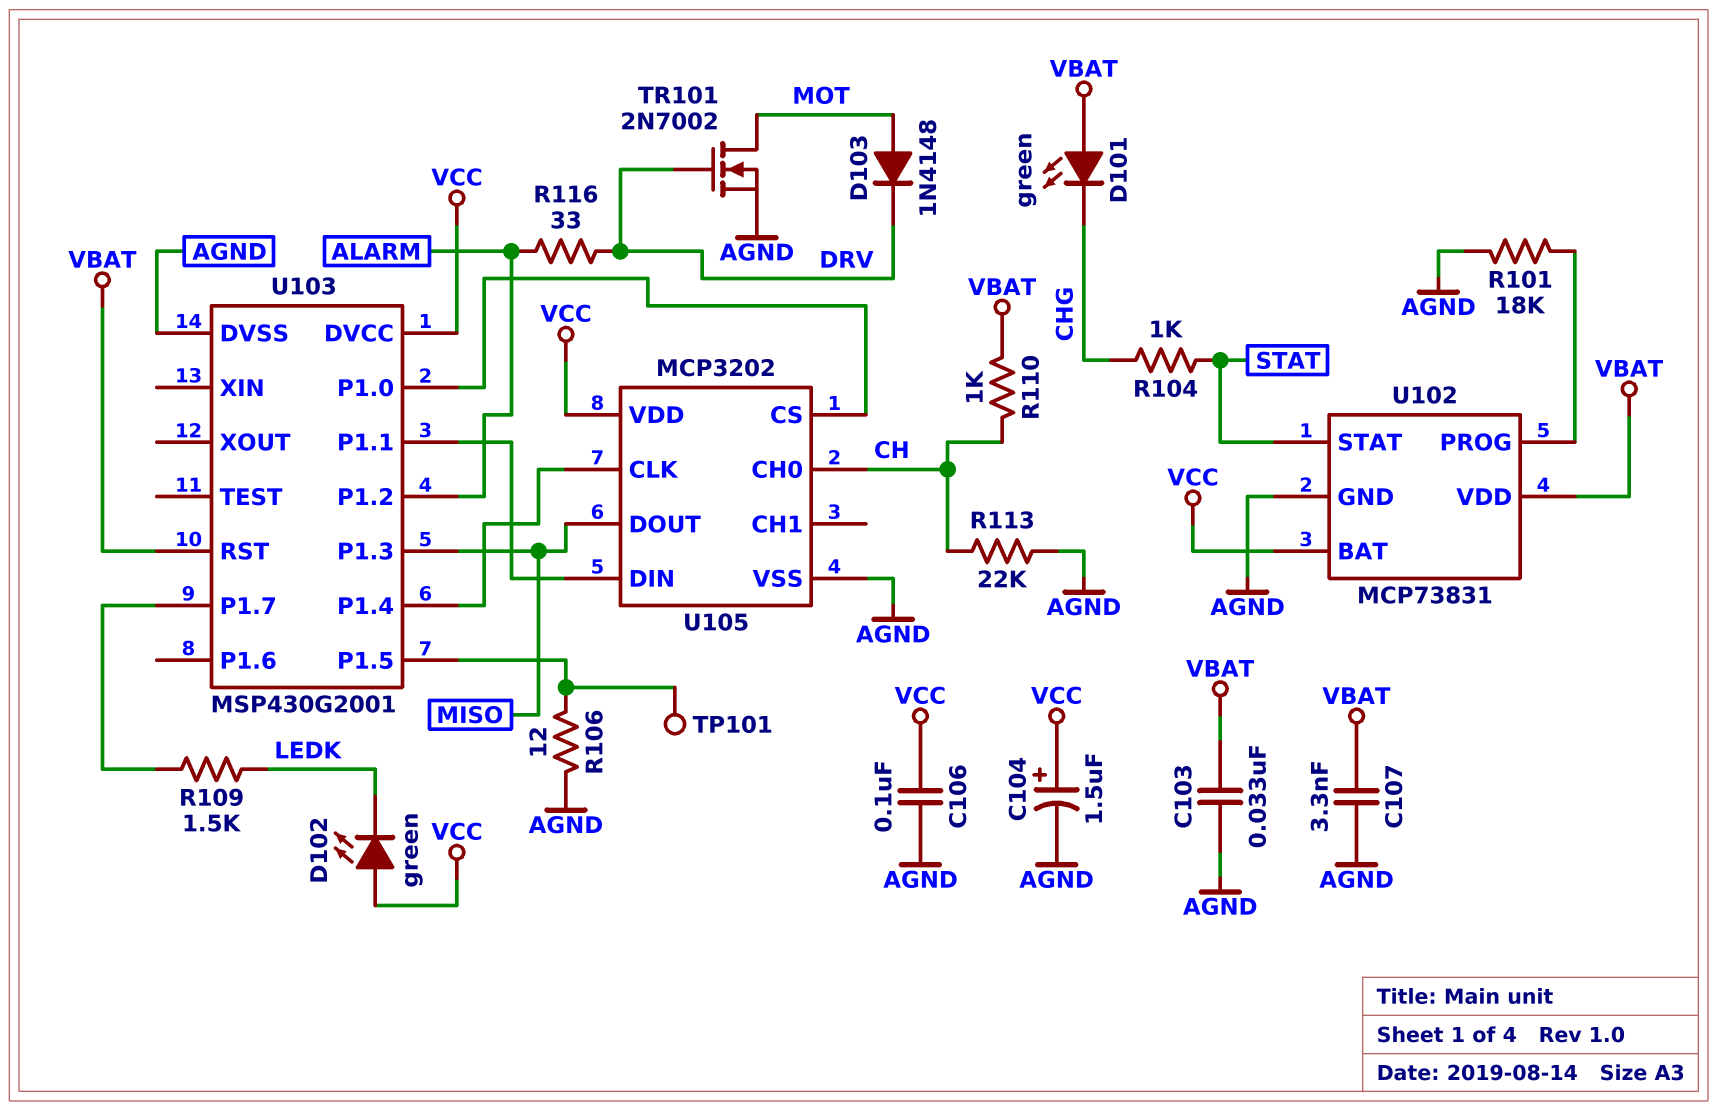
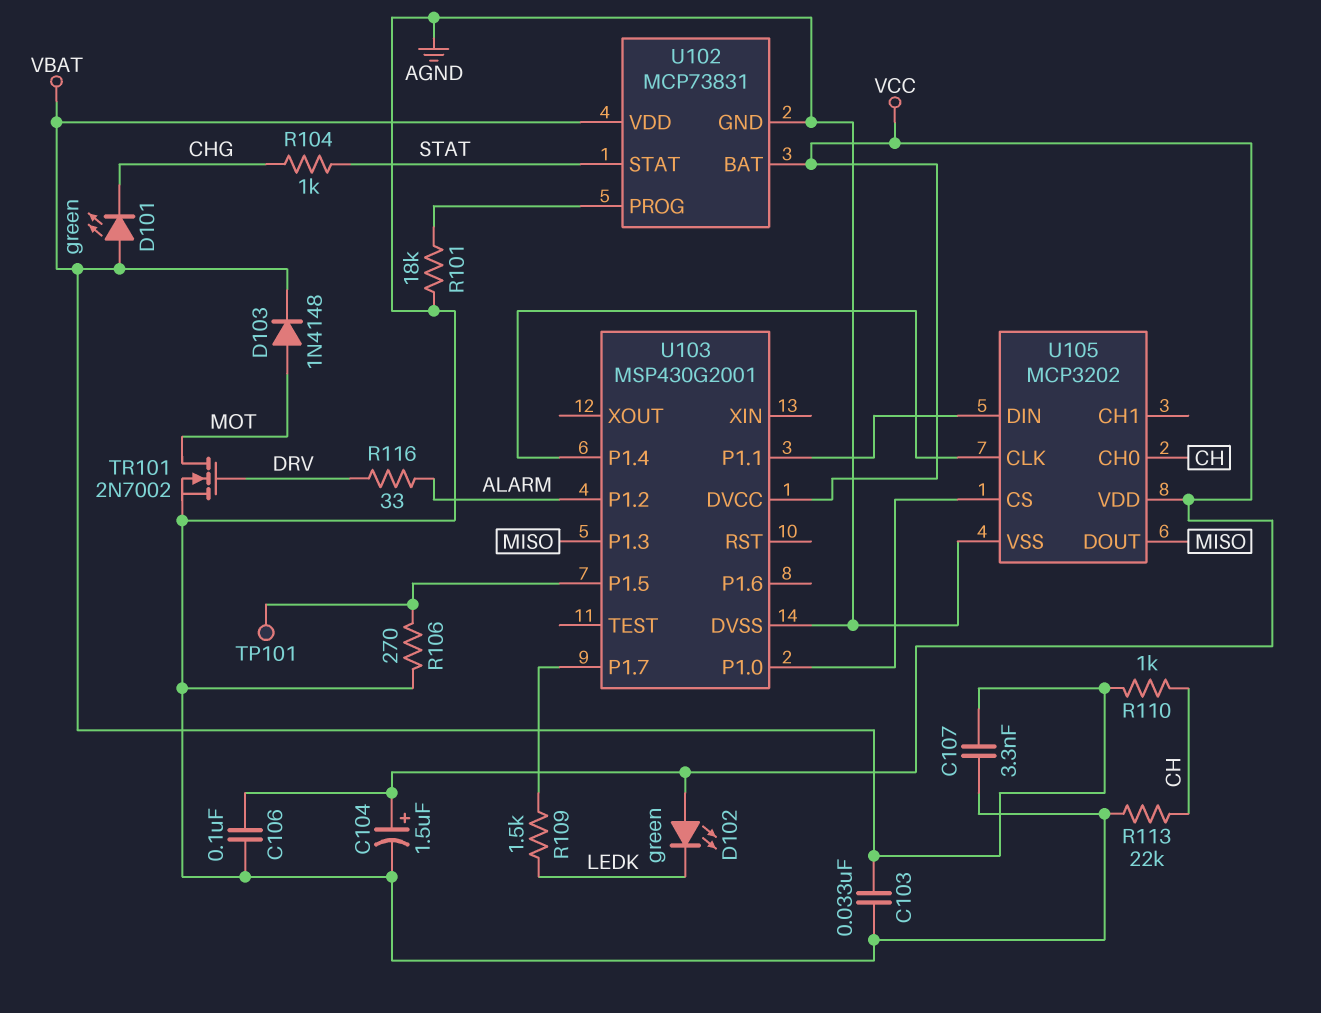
D103: diode 1N4148 (A MOT, K DRV) -> diode 1N4148 (A MOT, K VBAT)
R106: 12 (AGND, U103/P1.5) -> 270 (AGND, U103/P1.5)
U103 pin RST: VBAT -> none

